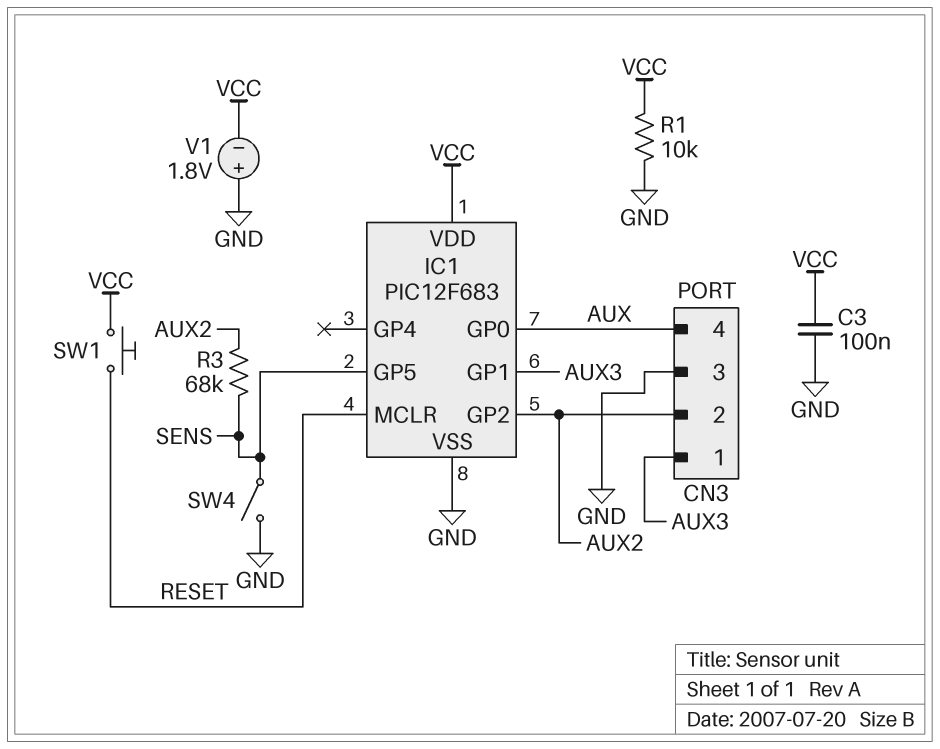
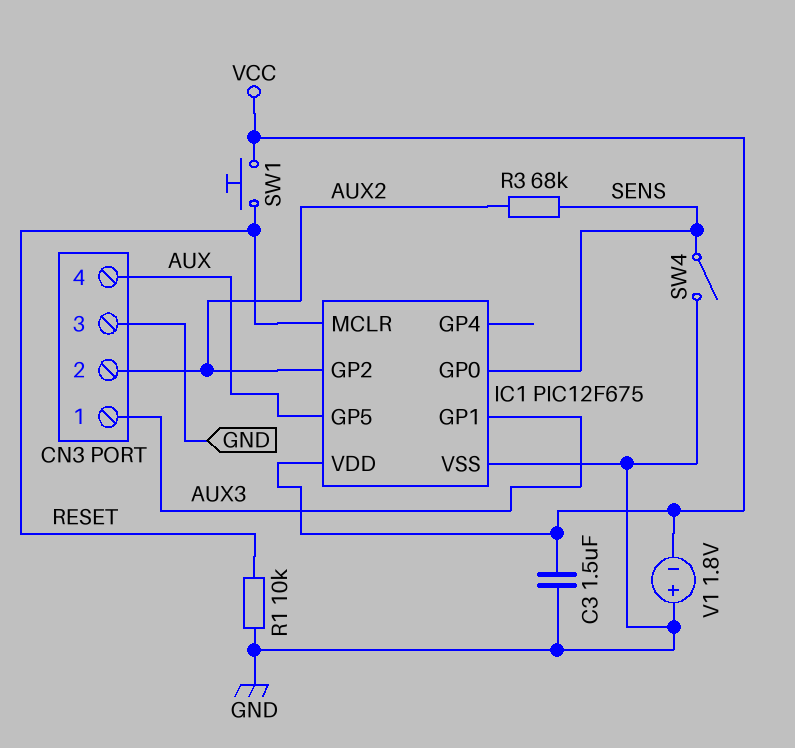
C3: 100nF (GND, VCC) -> 1.5uF (GND, VCC)
IC1: PIC12F683 -> PIC12F675
IC1 pin GP0: AUX -> SENS
IC1 pin GP5: SENS -> AUX
R1: 10k (GND, VCC) -> 10k (GND, RESET)

